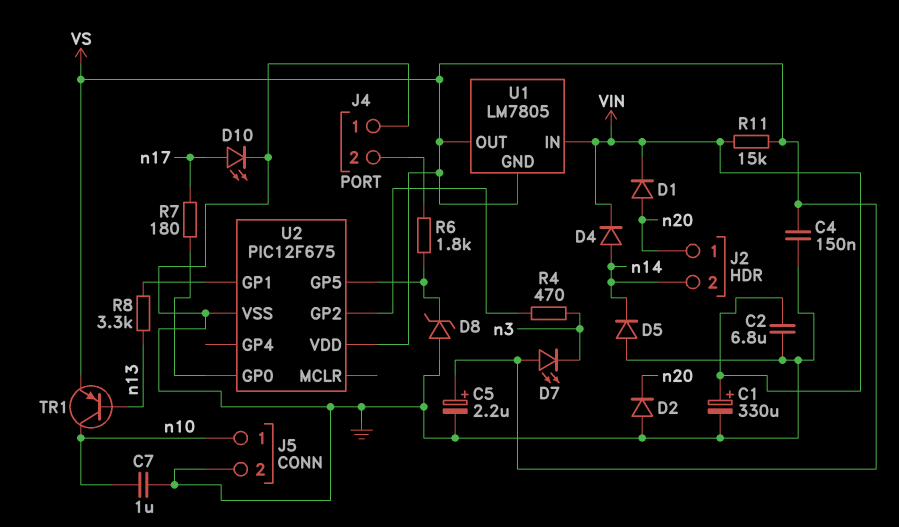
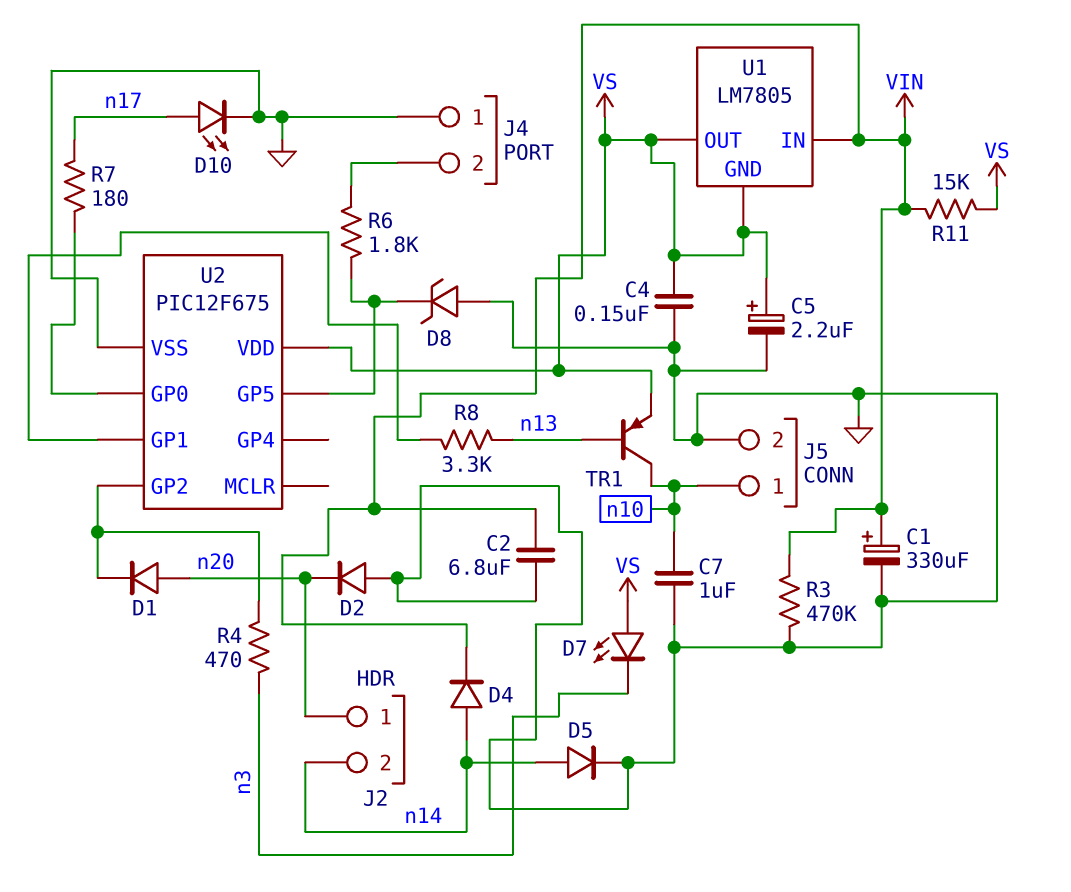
D1: diode (A n20, K VIN) -> diode (A n20, K U2/GP2)
D5: diode (A GND, K n14) -> diode (A n14, K GND)
R3: none -> 470k (GND, VIN)

